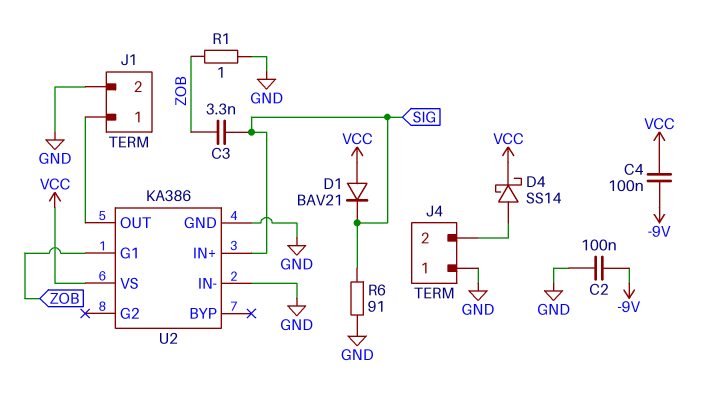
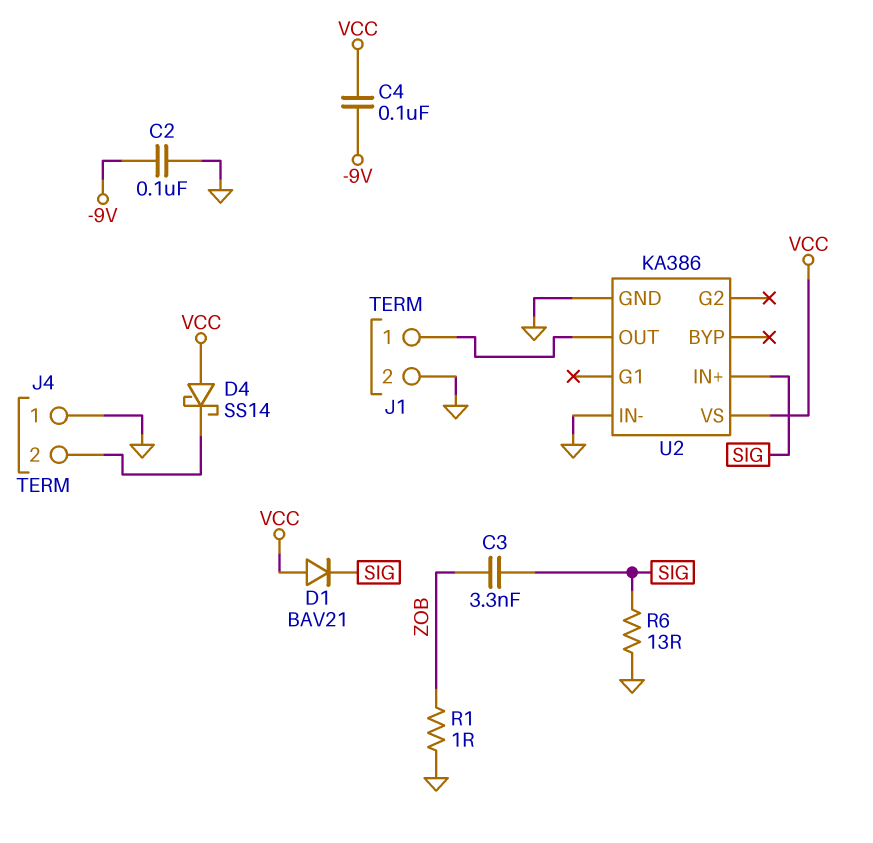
D4: schottky SS14 (A J4/2, K VCC) -> schottky SS14 (A VCC, K J4/2)
R6: 91 (GND, SIG) -> 13 (GND, SIG)
U2 pin G1: ZOB -> none

